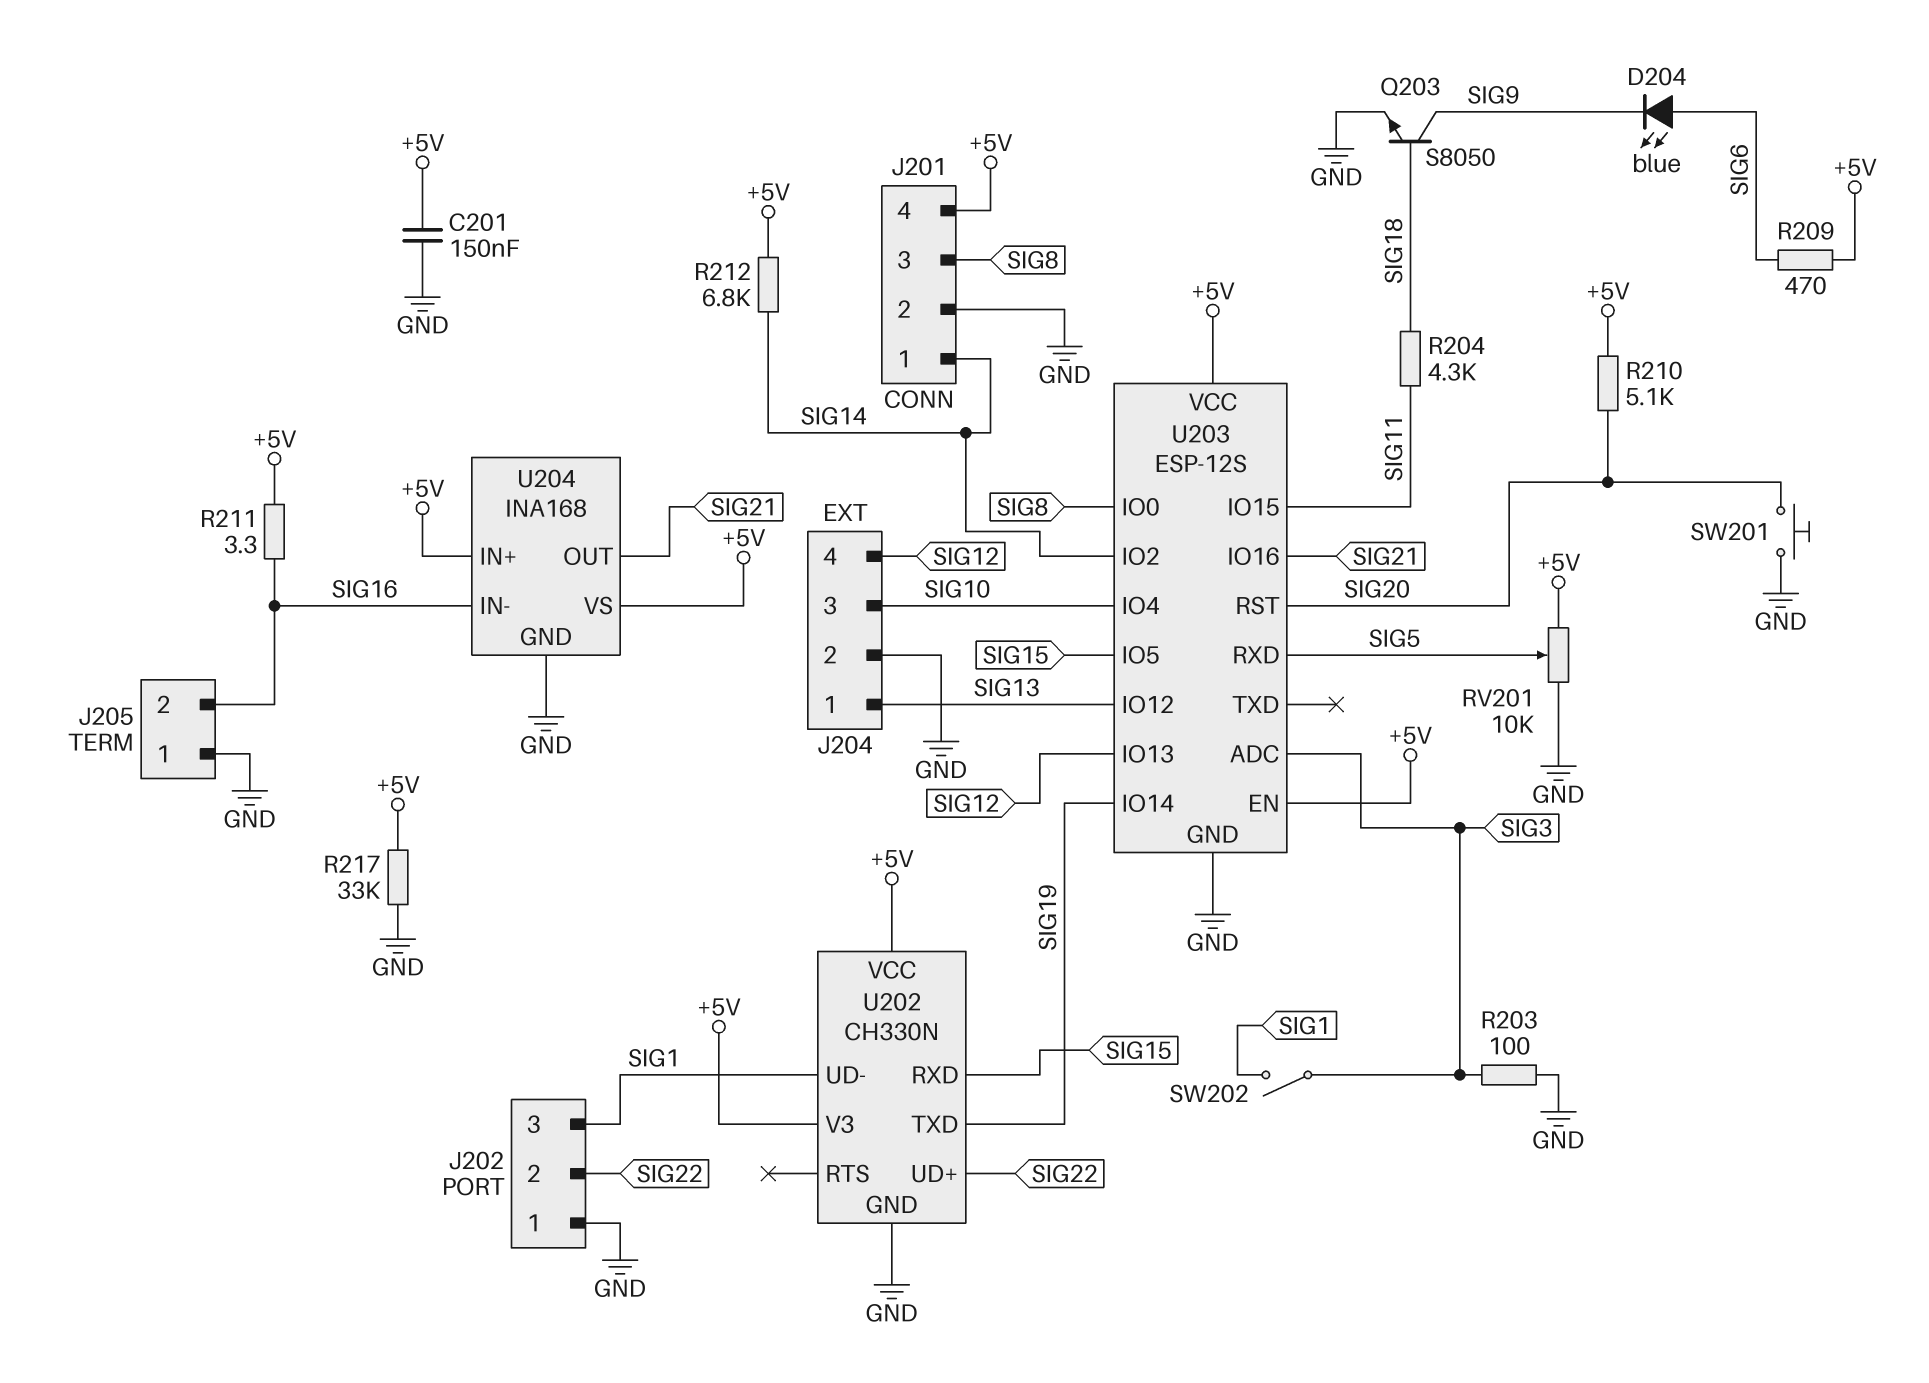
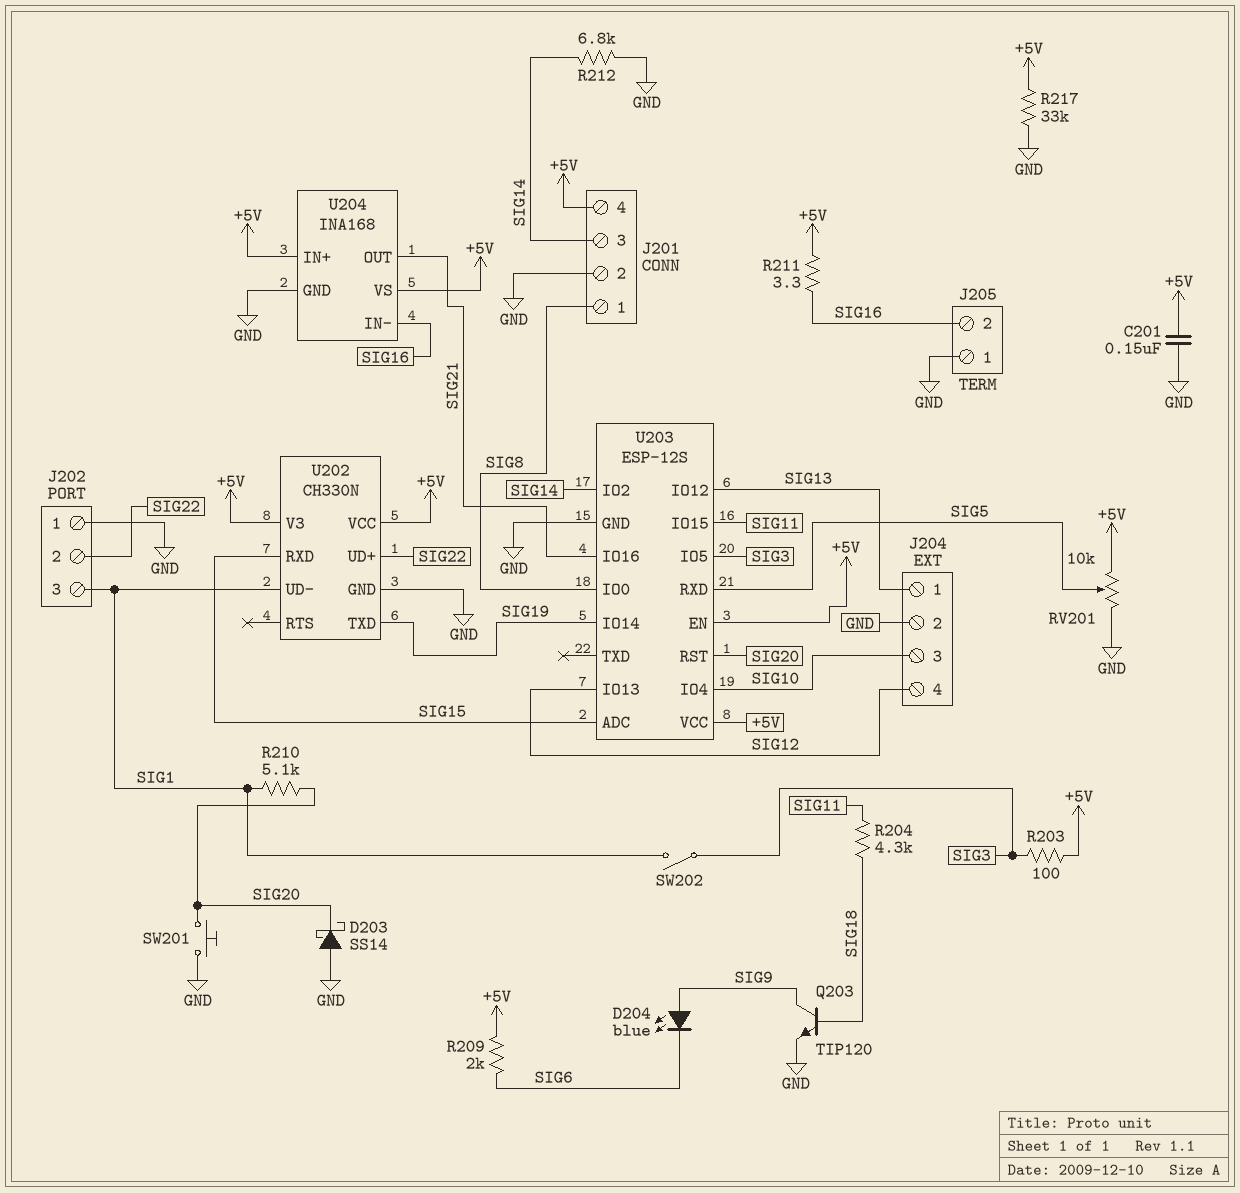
D203: none -> schottky SS14 (A GND, K SIG20)
D204: LED blue (A SIG6, K SIG9) -> LED blue (A SIG9, K SIG6)
J201 pin 1: SIG14 -> SIG8
J201 pin 3: SIG8 -> SIG14
Q203: NPN S8050 (B SIG18, C SIG9, E GND) -> NPN TIP120 (B SIG18, C SIG9, E GND)
R203: 100 (GND, SIG3) -> 100 (+5V, SIG3)
R209: 470 (+5V, SIG6) -> 2k (+5V, SIG6)
R210: 5.1k (+5V, SIG20) -> 5.1k (SIG1, SIG20)
R212: 6.8k (+5V, SIG14) -> 6.8k (GND, SIG14)
U203 pin ADC: SIG3 -> SIG15
U203 pin IO5: SIG15 -> SIG3

